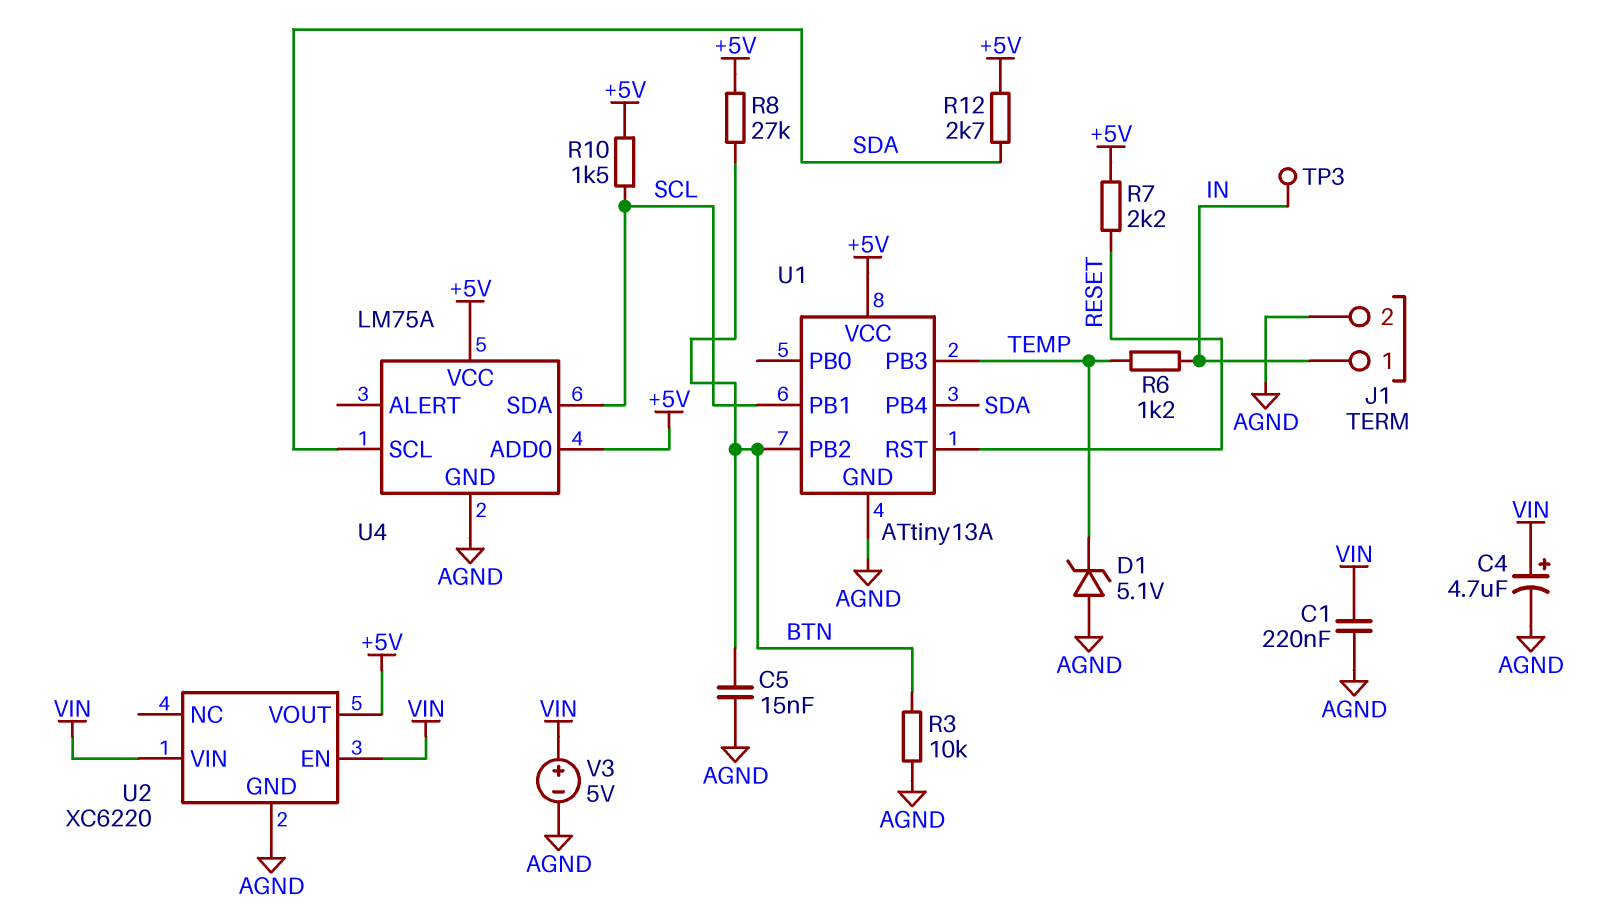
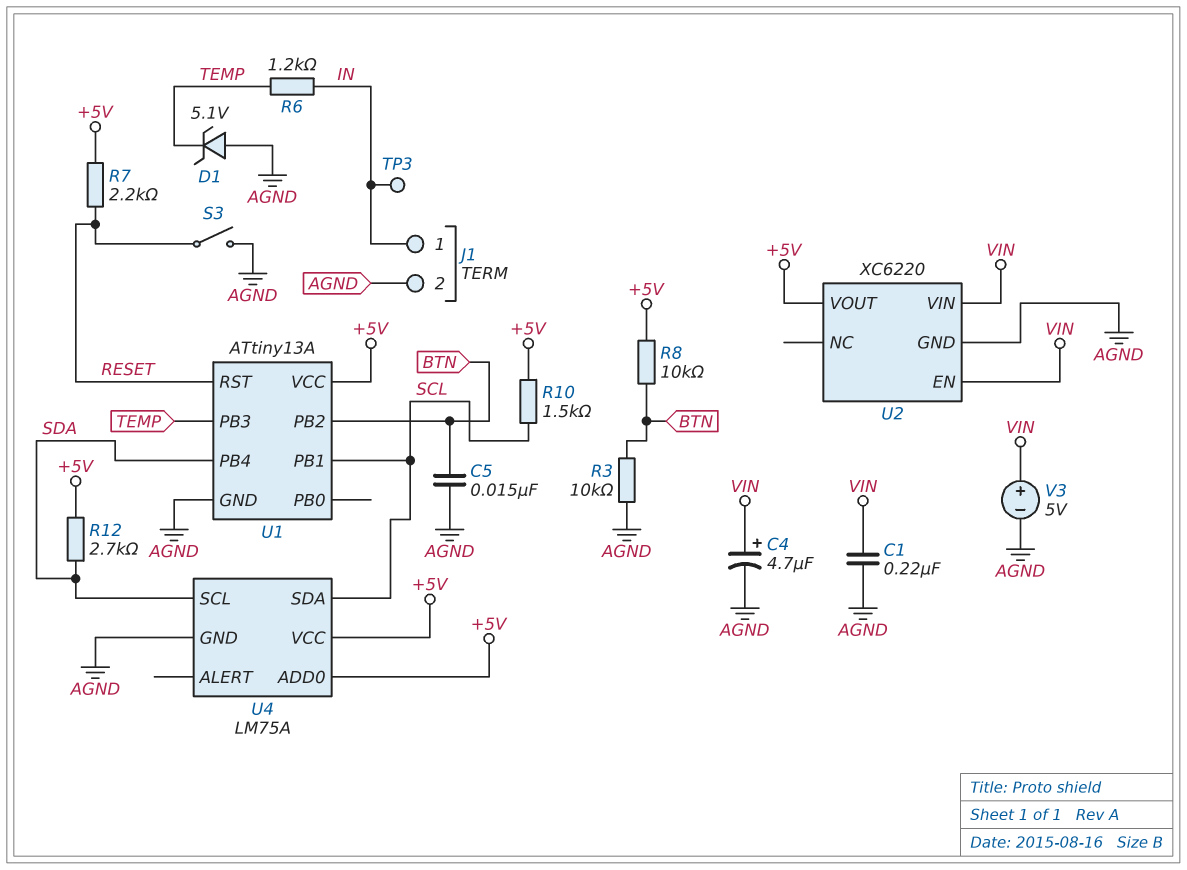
R8: 27k (+5V, BTN) -> 10k (+5V, BTN)
S3: none -> switch (AGND, RESET)

